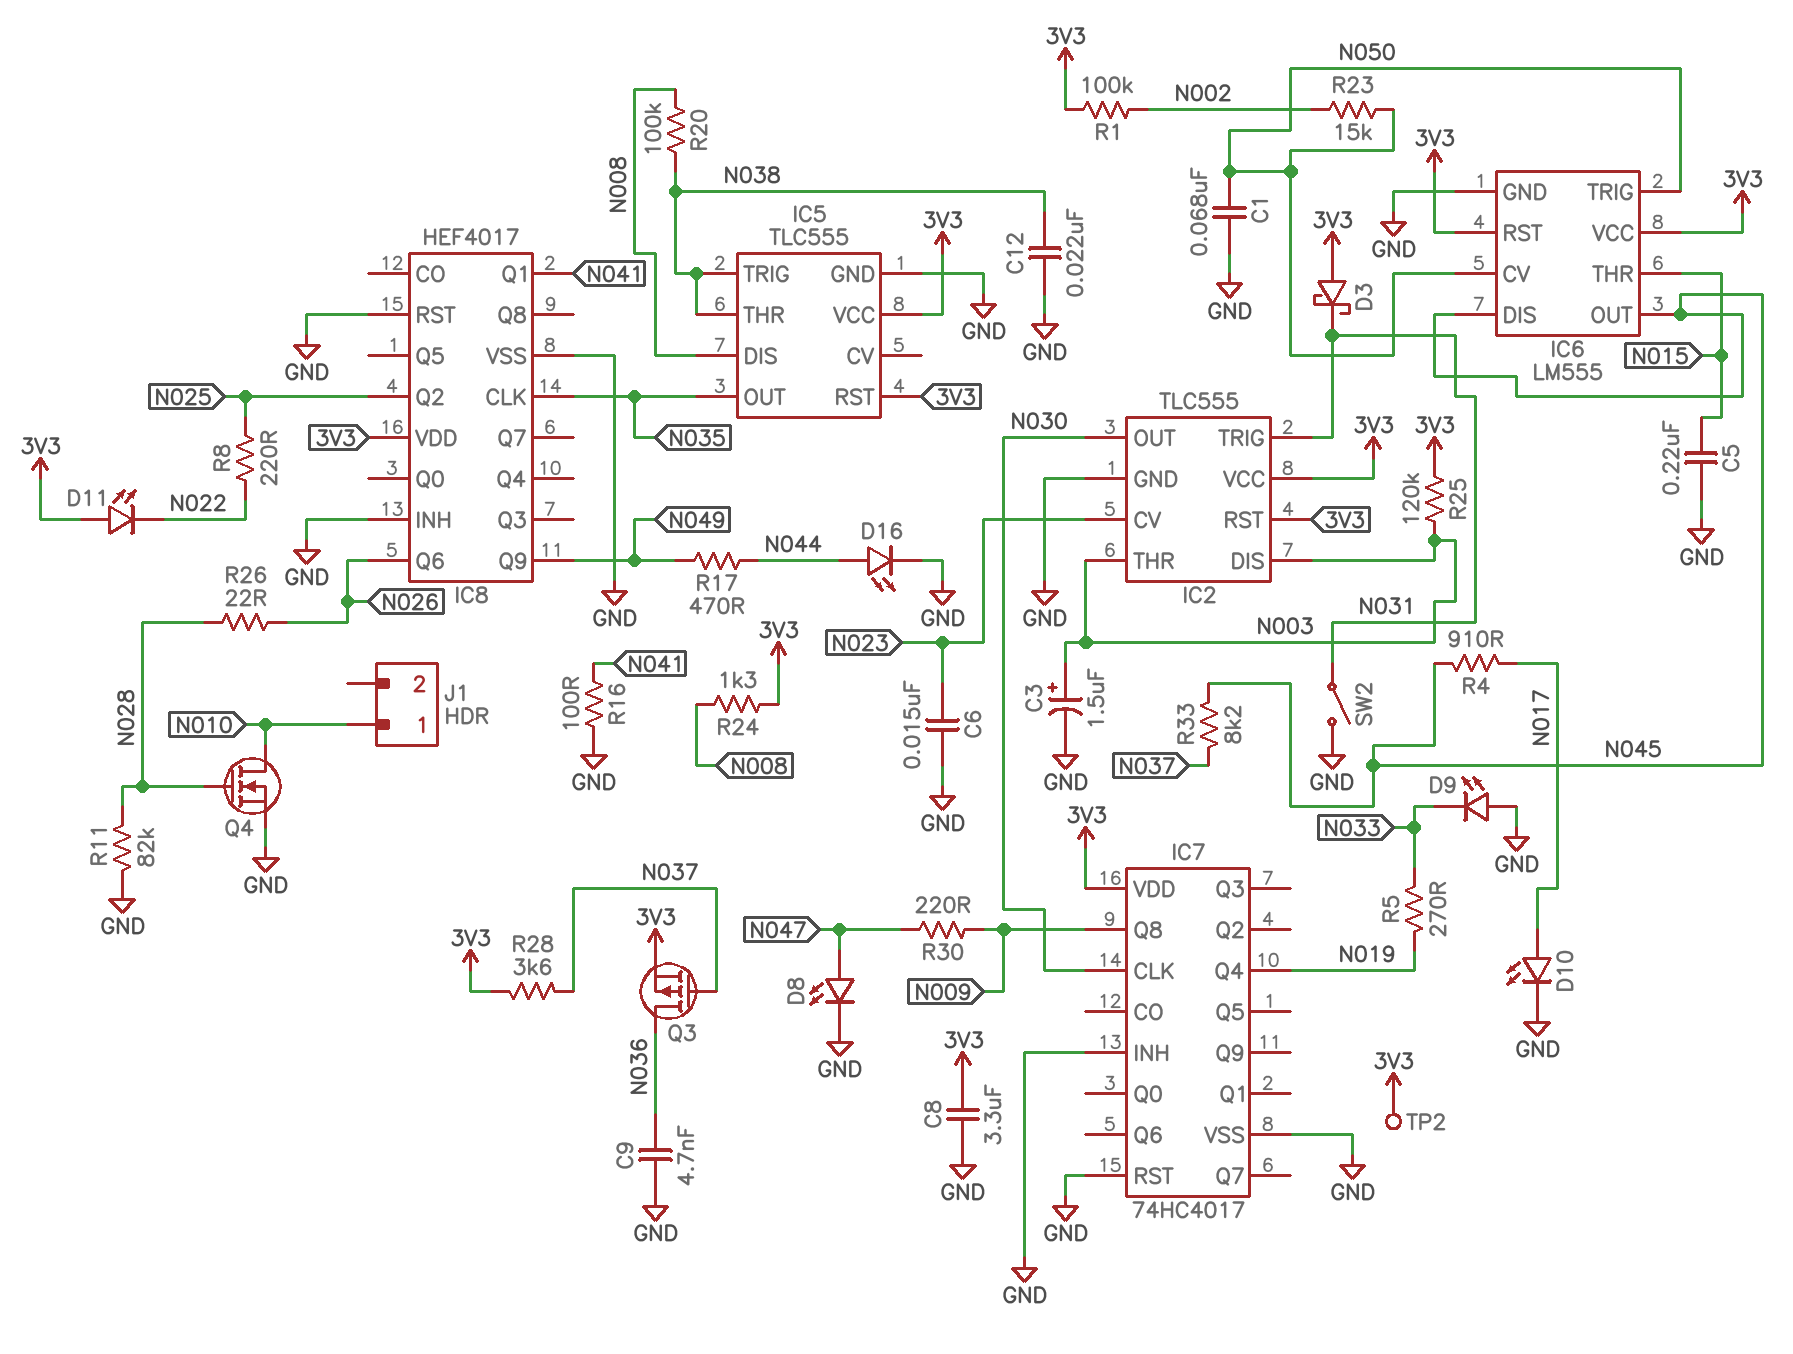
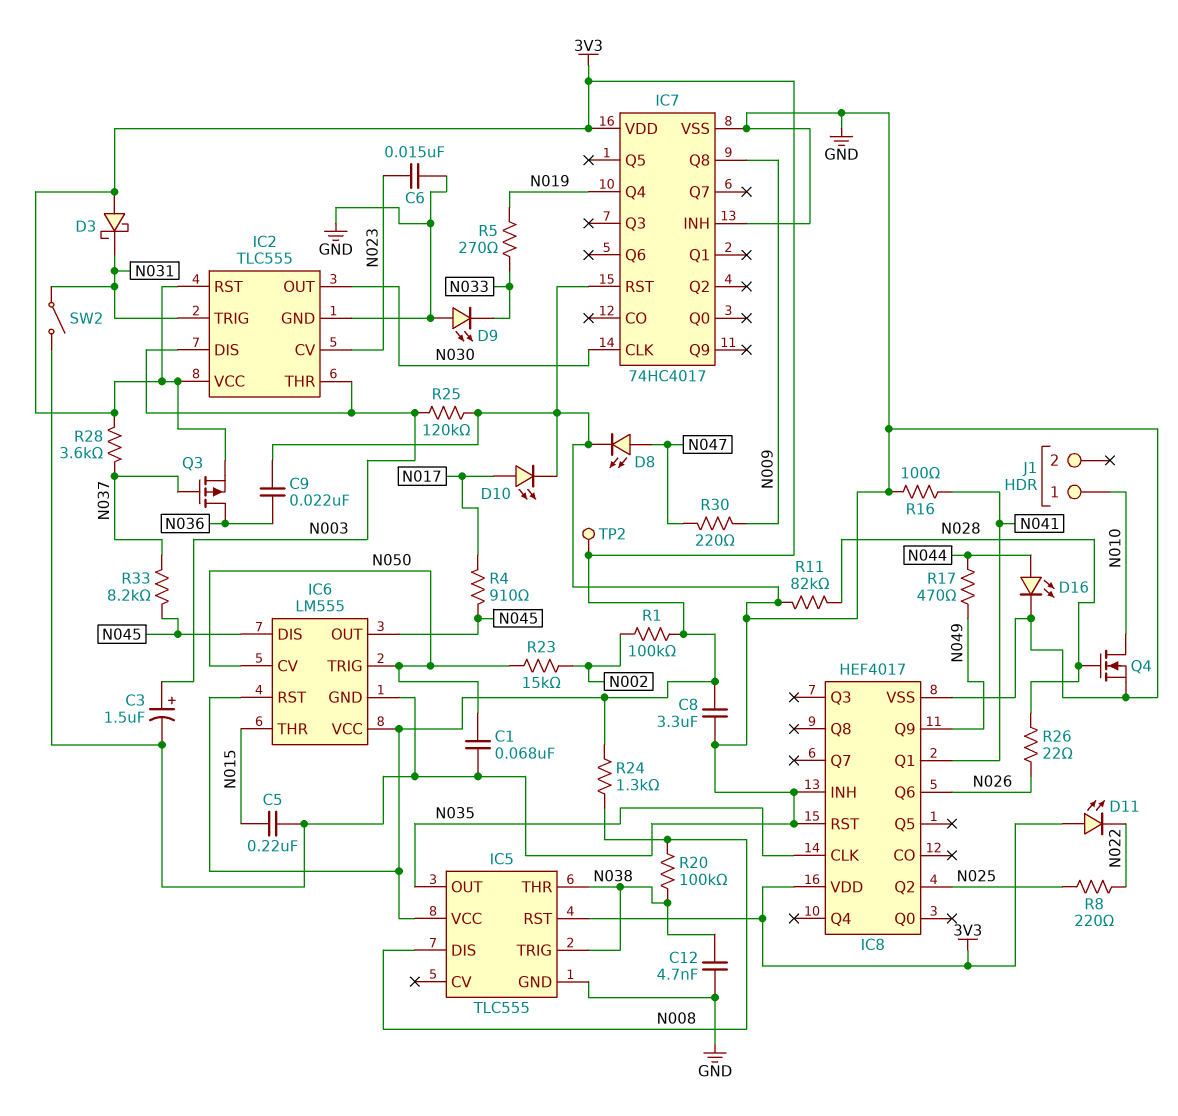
C9: 4.7nF (GND, N036) -> 22nF (GND, N036)
C12: 22nF (GND, N038) -> 4.7nF (GND, N038)
R25: 120k (3V3, N003) -> 120k (GND, N003)

